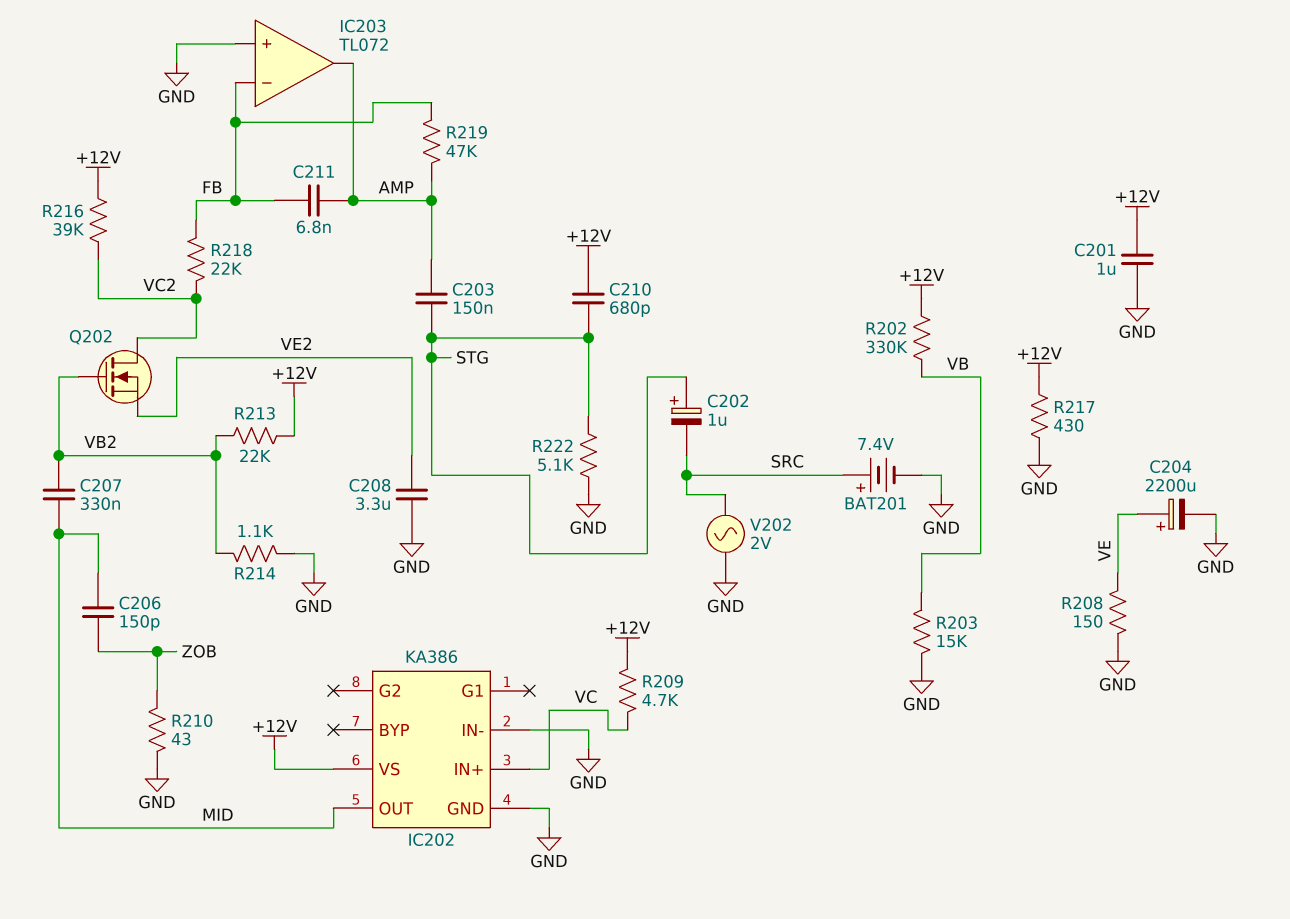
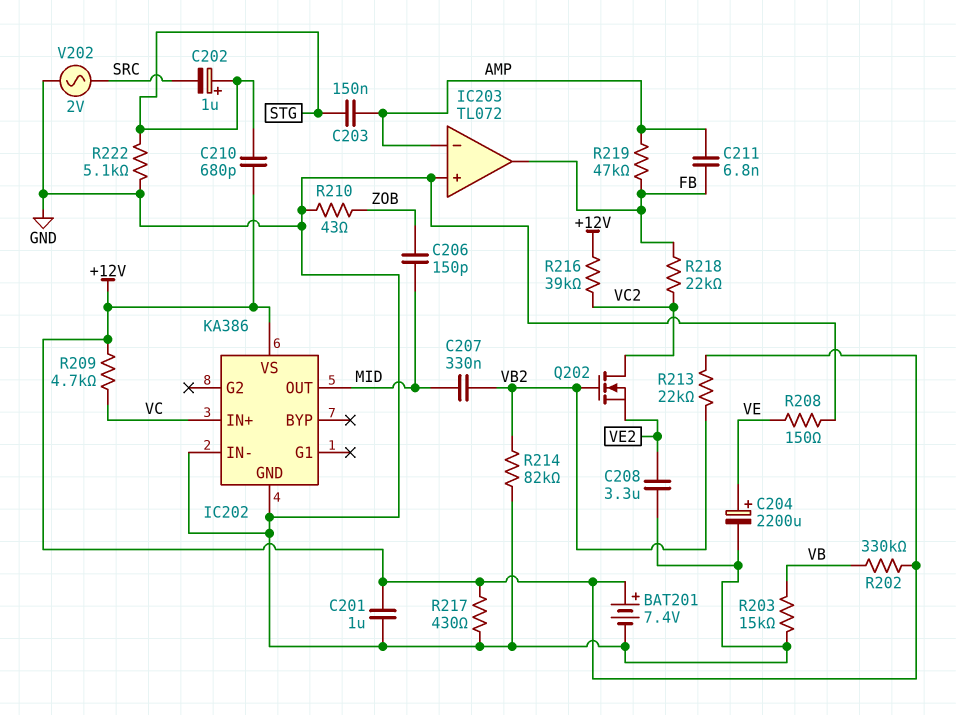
BAT201: 7.4V (plus SRC, minus GND) -> 7.4V (plus +12V, minus GND)
IC203 pin in-: FB -> AMP
IC203 pin out: AMP -> FB
R214: 1.1k (GND, VB2) -> 82k (GND, VB2)

